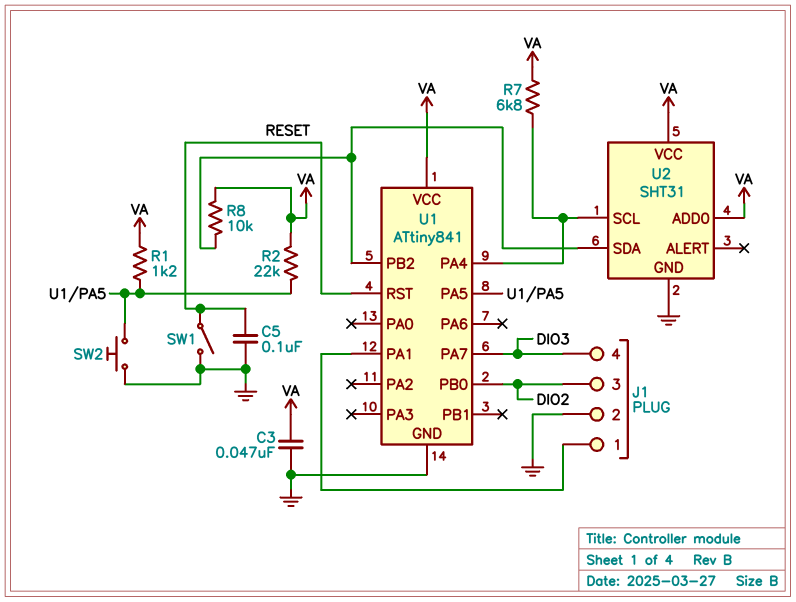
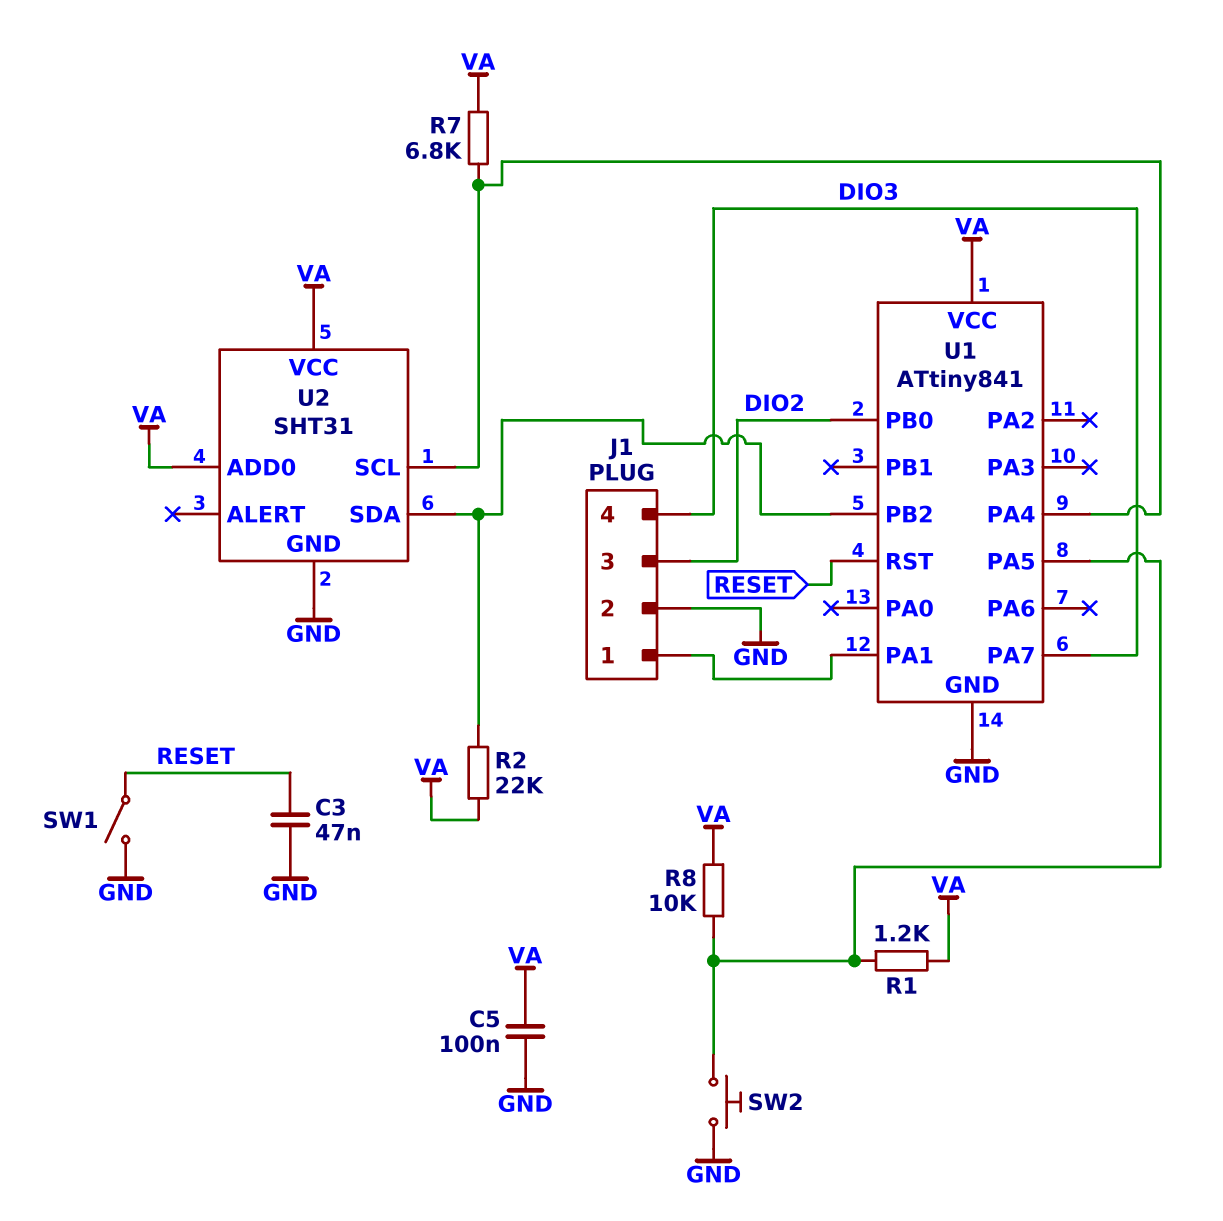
C3: 47nF (GND, VA) -> 47nF (GND, RESET)
C5: 100nF (GND, RESET) -> 100nF (GND, VA)
R2: 22k (U1/PA5, VA) -> 22k (U1/PB2, VA)
R8: 10k (U1/PB2, VA) -> 10k (U1/PA5, VA)

